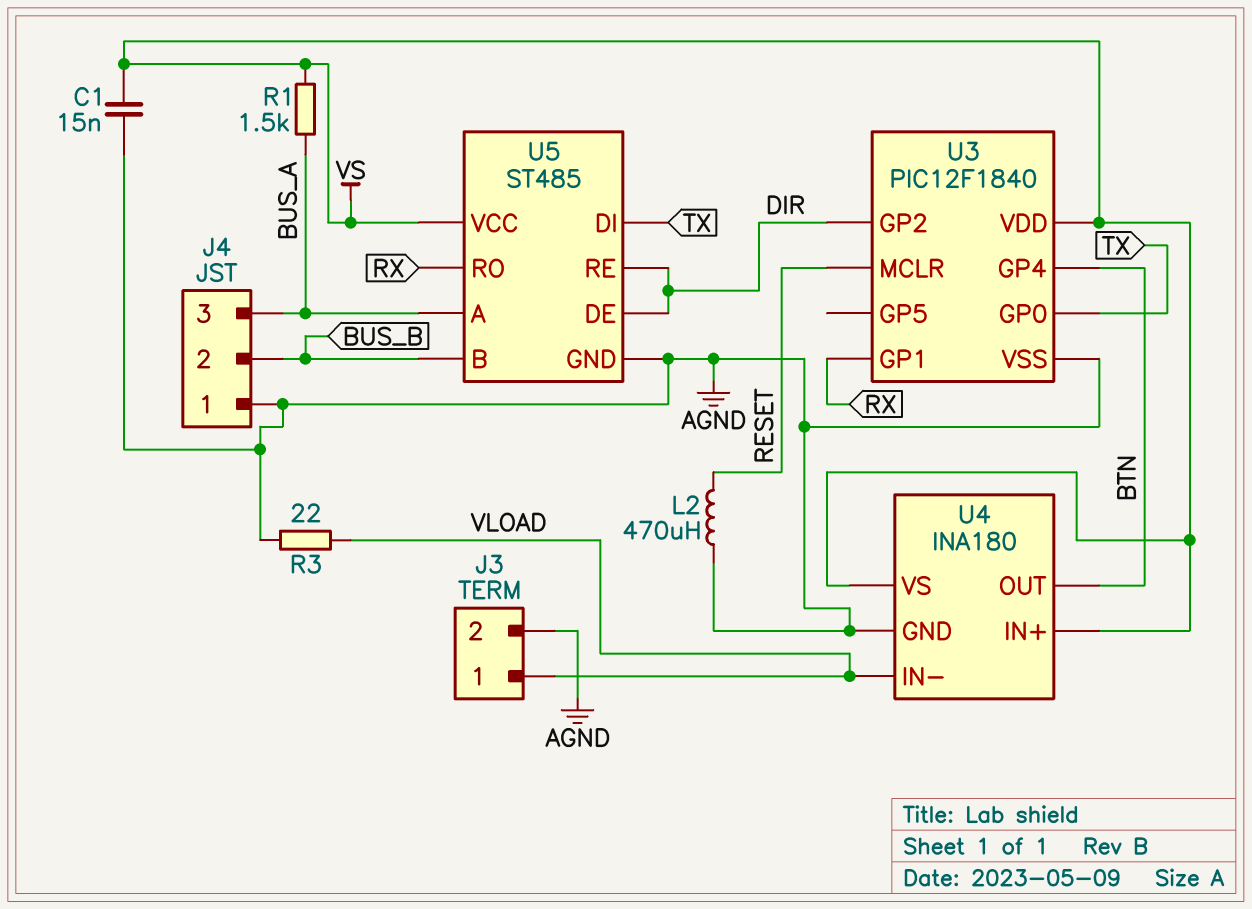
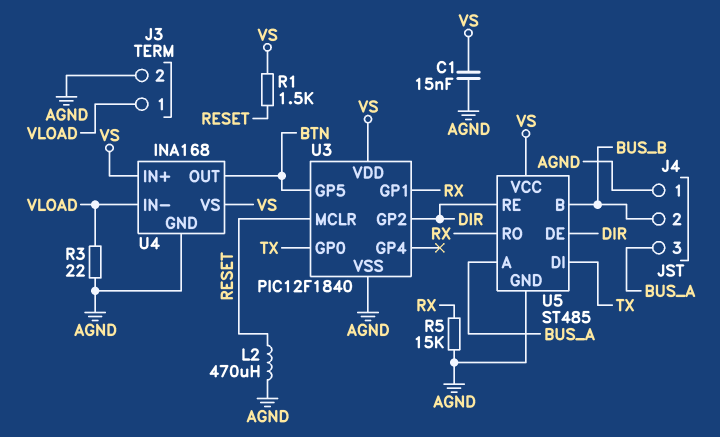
R1: 1.5k (BUS_A, VS) -> 1.5k (RESET, VS)
R5: none -> 15k (AGND, RX)
U3 pin GP4: BTN -> none
U3 pin GP5: none -> BTN
U4: INA180 -> INA168

